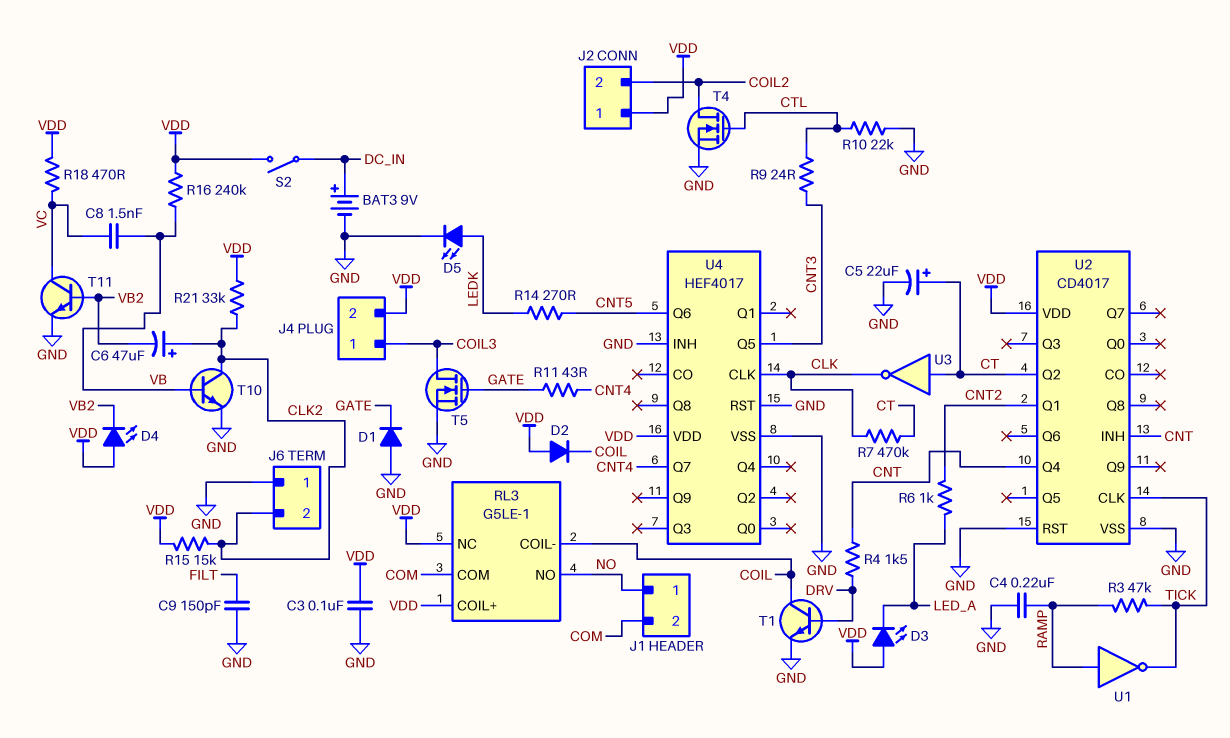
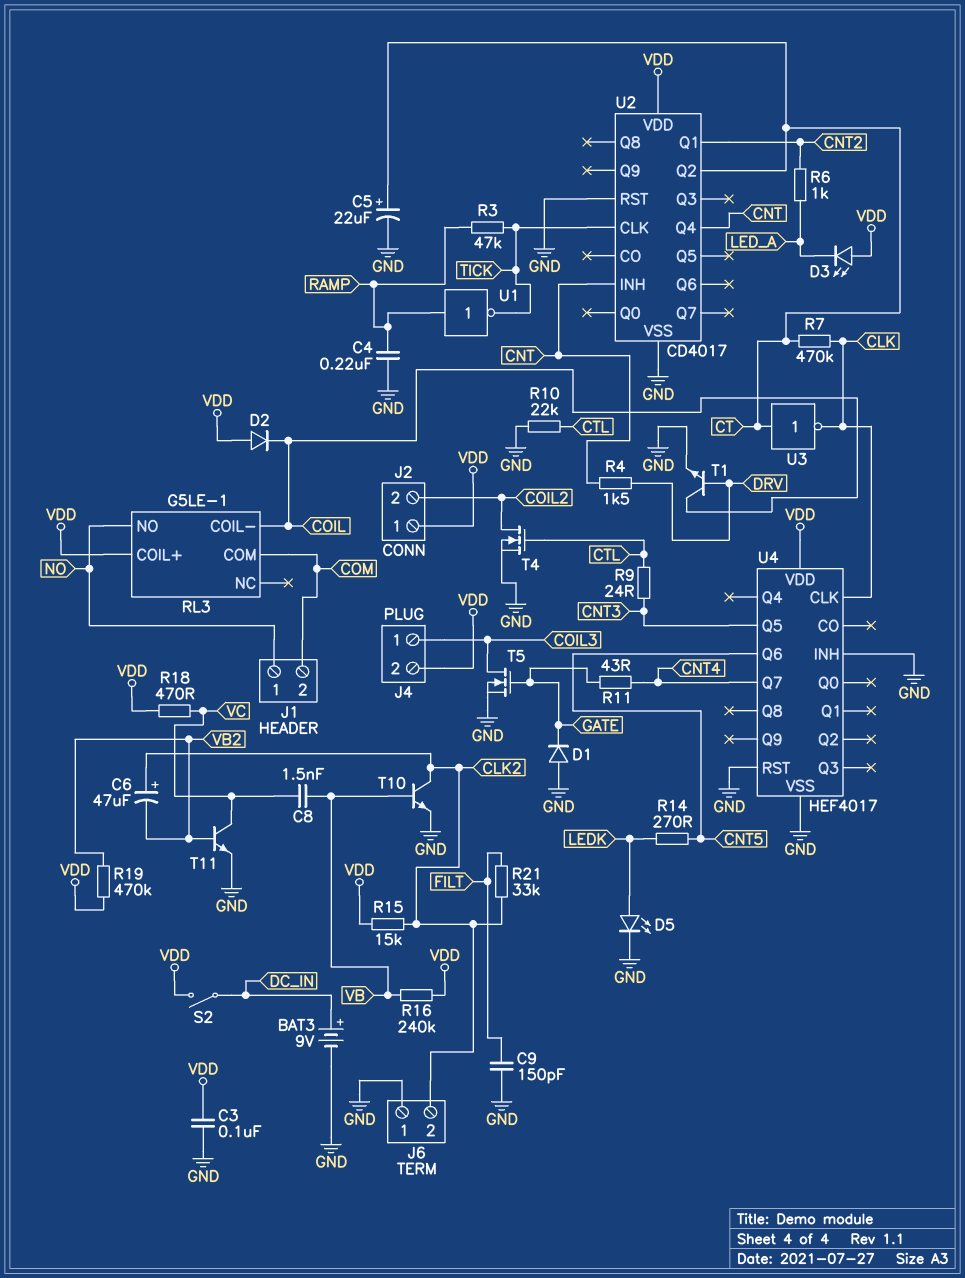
D4: LED (A VDD, K VB2) -> none
R19: none -> 470k (VB2, VDD)
R21: 33k (CLK2, VDD) -> 33k (CLK2, FILT)
RL3 pin NC: VDD -> none

